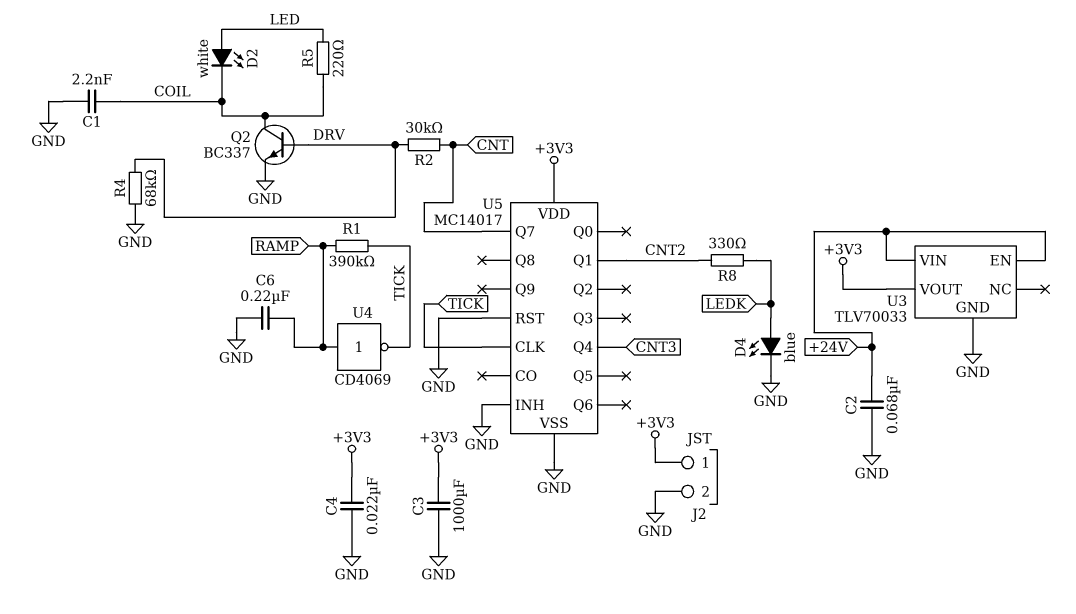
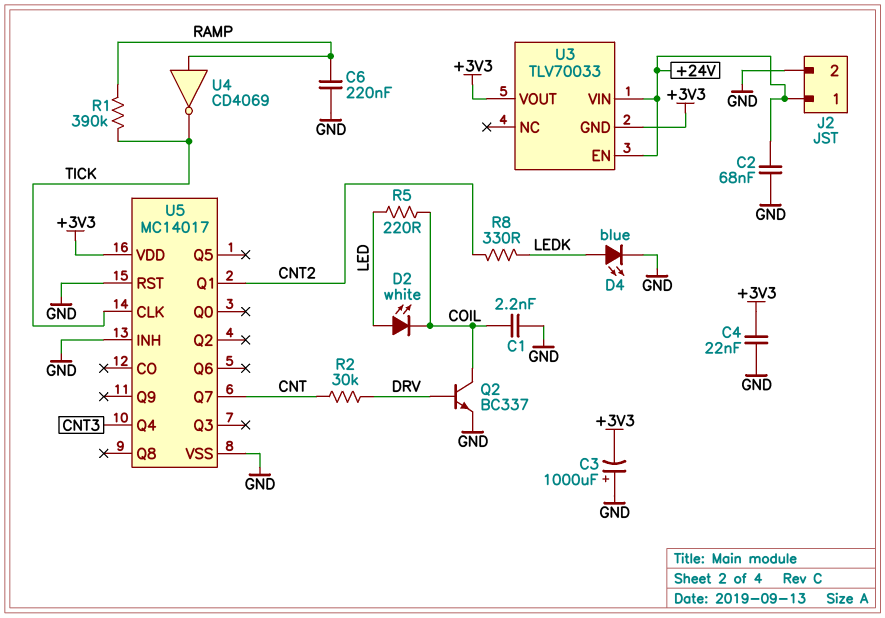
C3: 1000uF (+3V3, GND) -> 1000uF (plus GND, minus +3V3)
J2 pin 1: +3V3 -> +24V
R4: 68k (DRV, GND) -> none
U3 pin GND: GND -> +3V3

